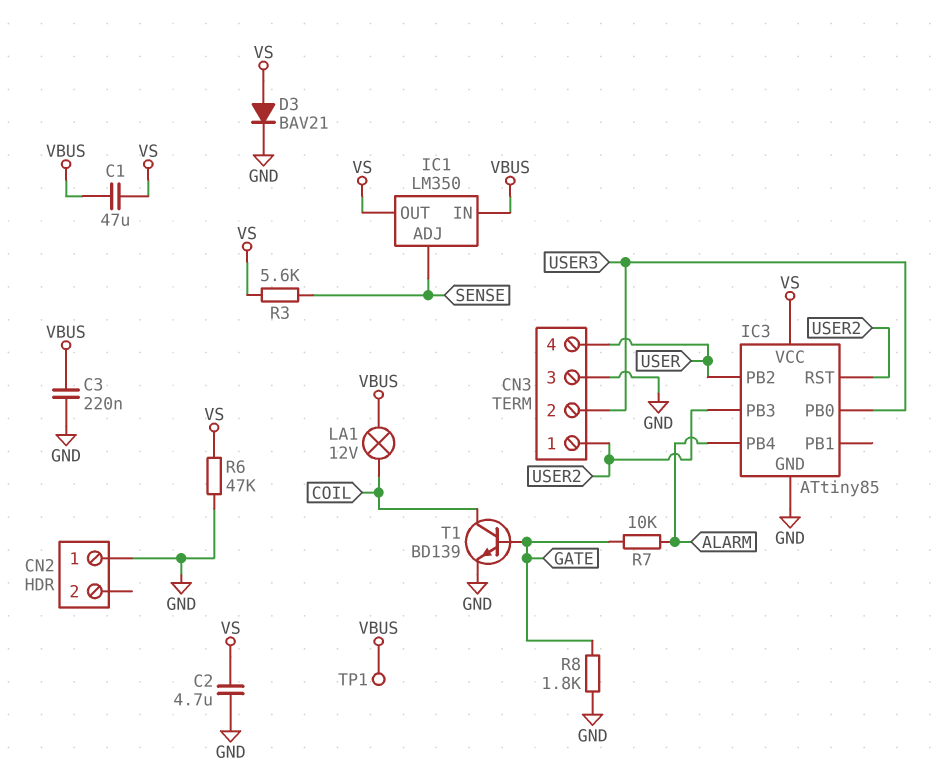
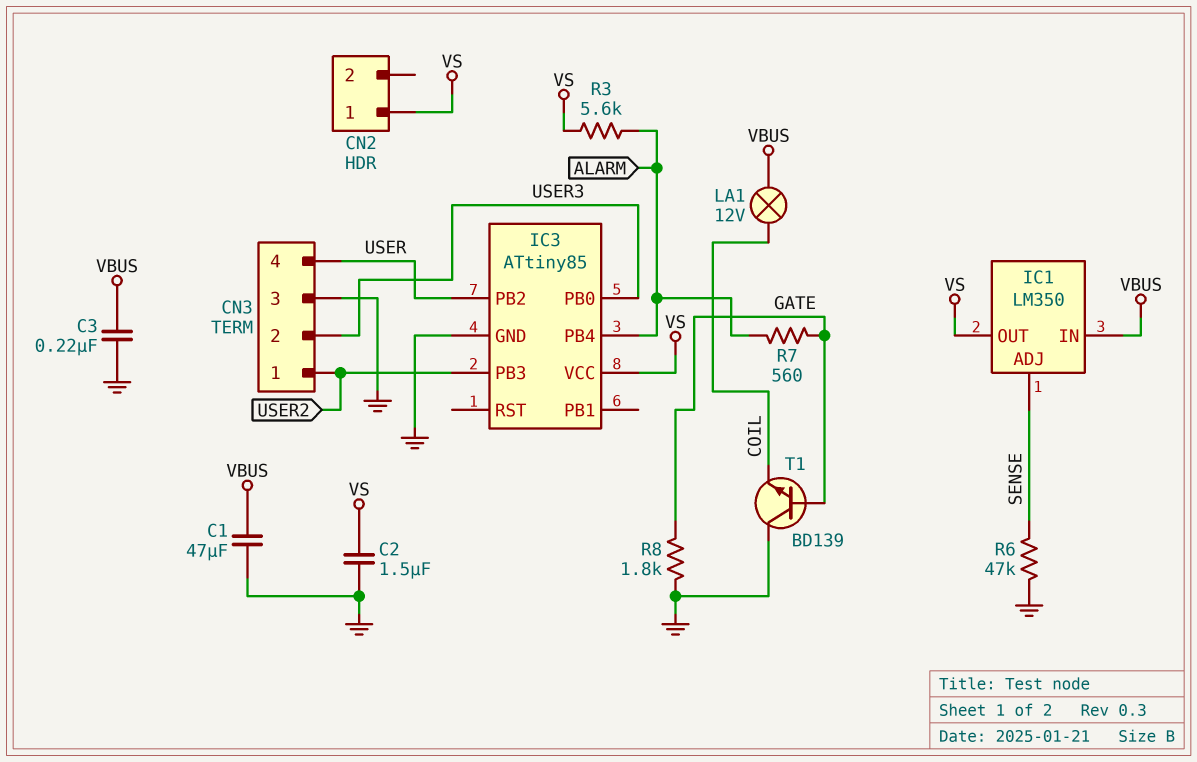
C1: 47uF (VBUS, VS) -> 47uF (GND, VBUS)
C2: 4.7uF (GND, VS) -> 1.5uF (GND, VS)
CN2 pin 1: GND -> VS
D3: diode BAV21 (A VS, K GND) -> none
IC3 pin RST: USER2 -> none
R3: 5.6k (SENSE, VS) -> 5.6k (ALARM, VS)
R6: 47k (GND, VS) -> 47k (GND, SENSE)
R7: 10k (ALARM, GATE) -> 560 (ALARM, GATE)
T1: NPN BD139 (B GATE, C COIL, E GND) -> NPN BD139 (B GATE, C GND, E COIL)
TP1: test point (VBUS) -> none

